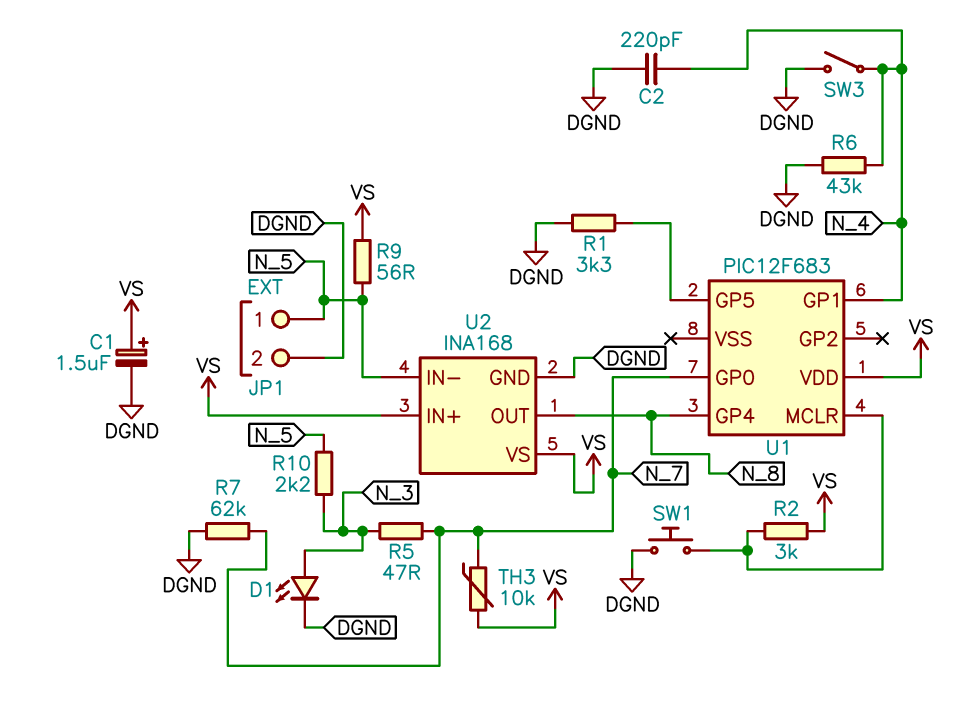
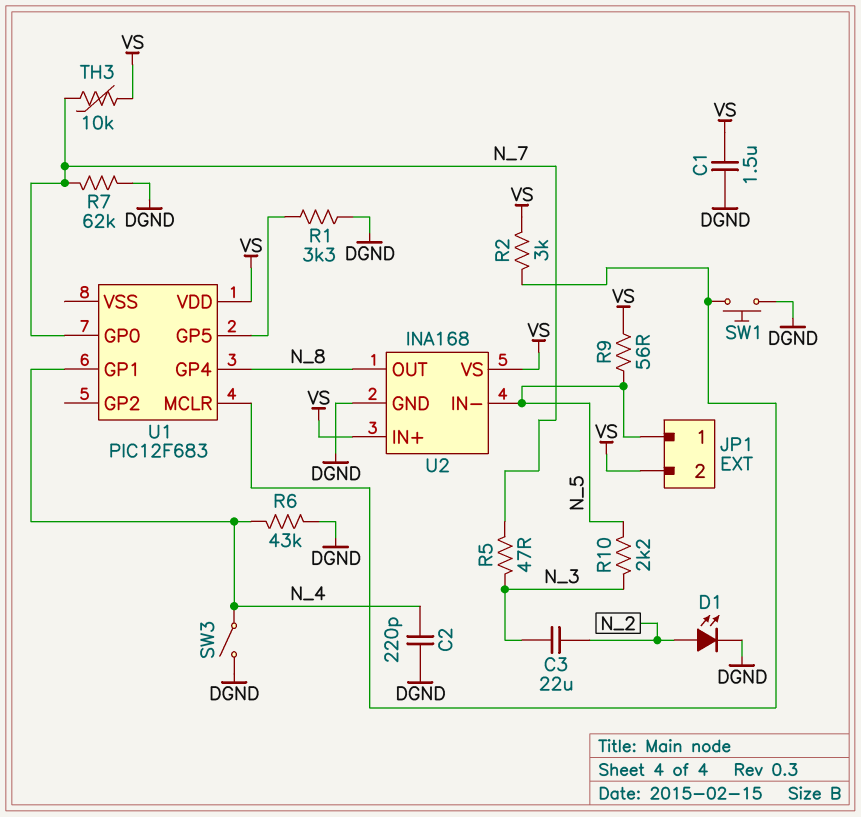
C1: 1.5uF (plus VS, minus DGND) -> 1.5uF (DGND, VS)
C3: none -> 22uF (N_2, N_3)
D1: LED (A N_3, K DGND) -> LED (A N_2, K DGND)
JP1 pin 2: DGND -> VS

